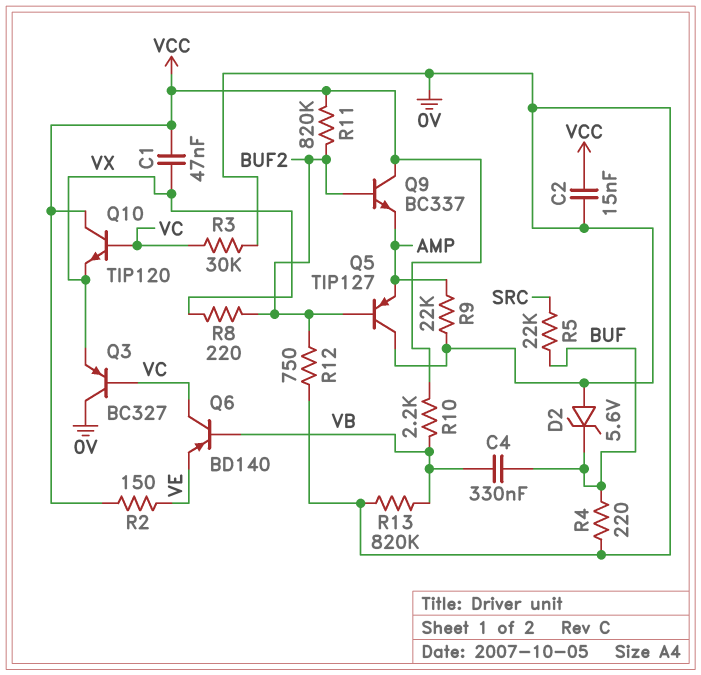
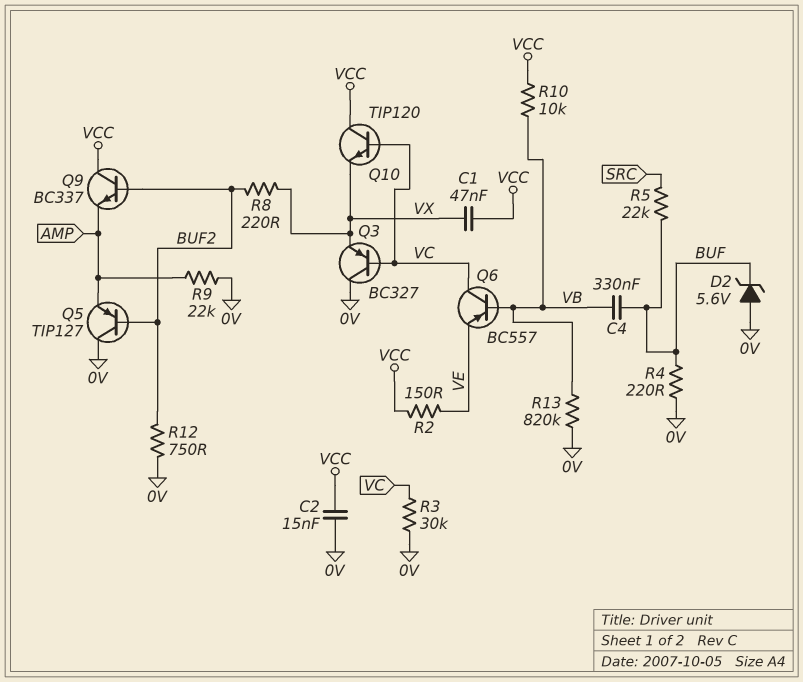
Q6: PNP BD140 (B VB, C VC, E VE) -> PNP BC557 (B VB, C VC, E VE)
R10: 2.2k (VB, VCC) -> 10k (VB, VCC)
R11: 820k (BUF2, VCC) -> none

